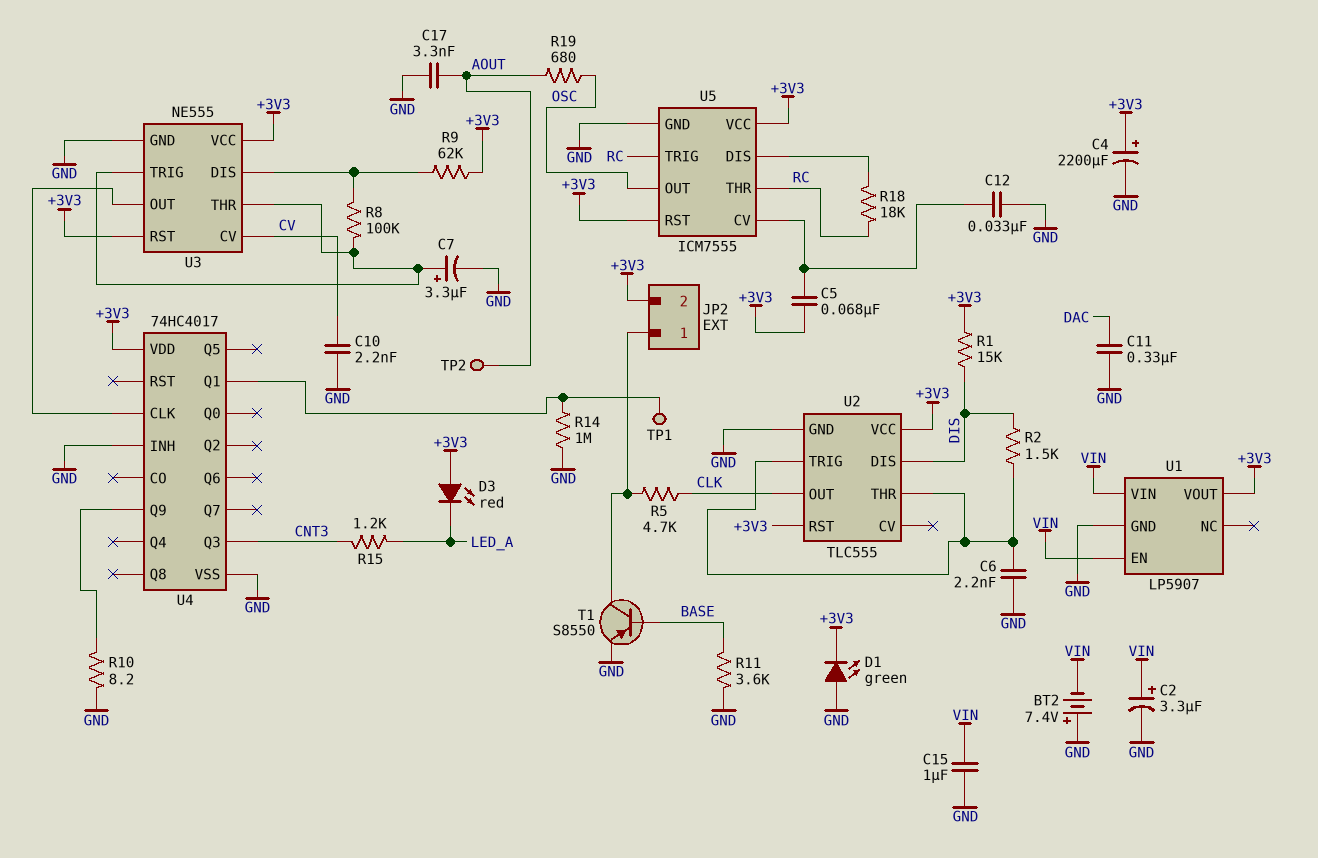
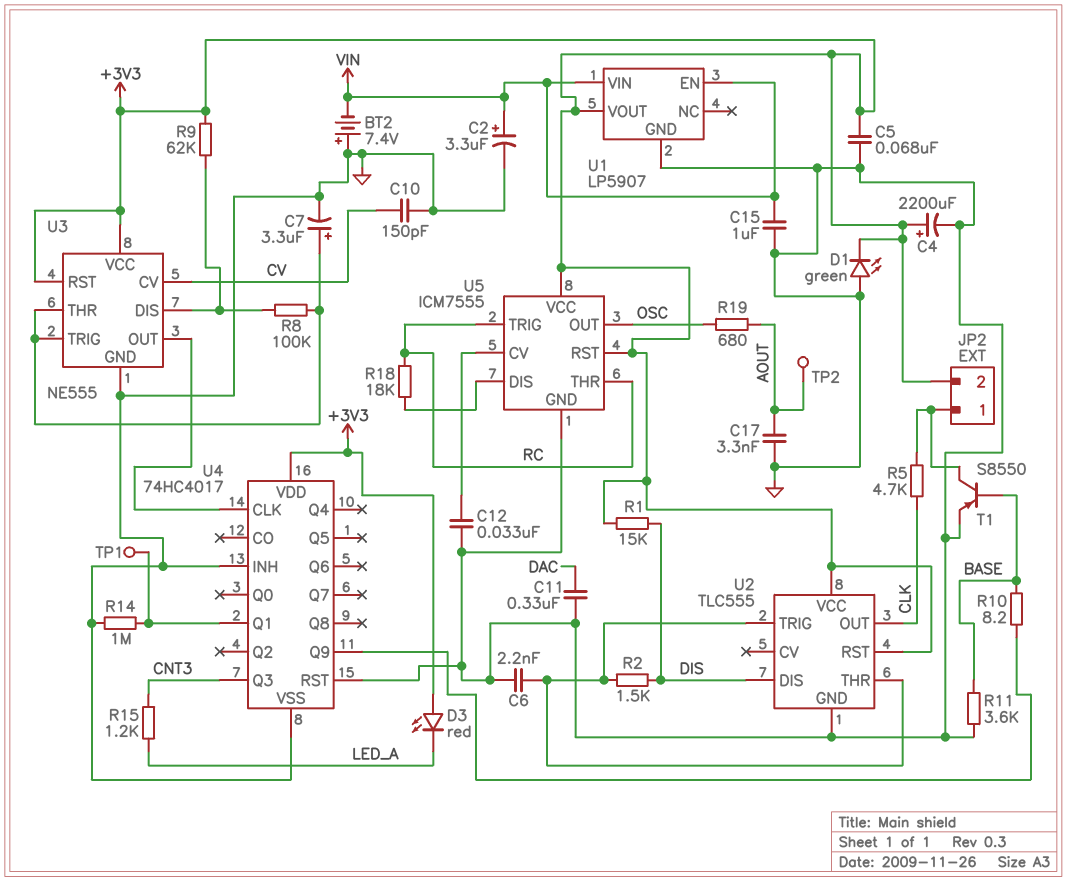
C5: 68nF (+3V3, U5/CV) -> 68nF (+3V3, GND)
C10: 2.2nF (CV, GND) -> 150pF (CV, GND)
R10: 8.2 (GND, U4/Q9) -> 8.2 (BASE, U4/Q9)
U4 pin RST: none -> GND

